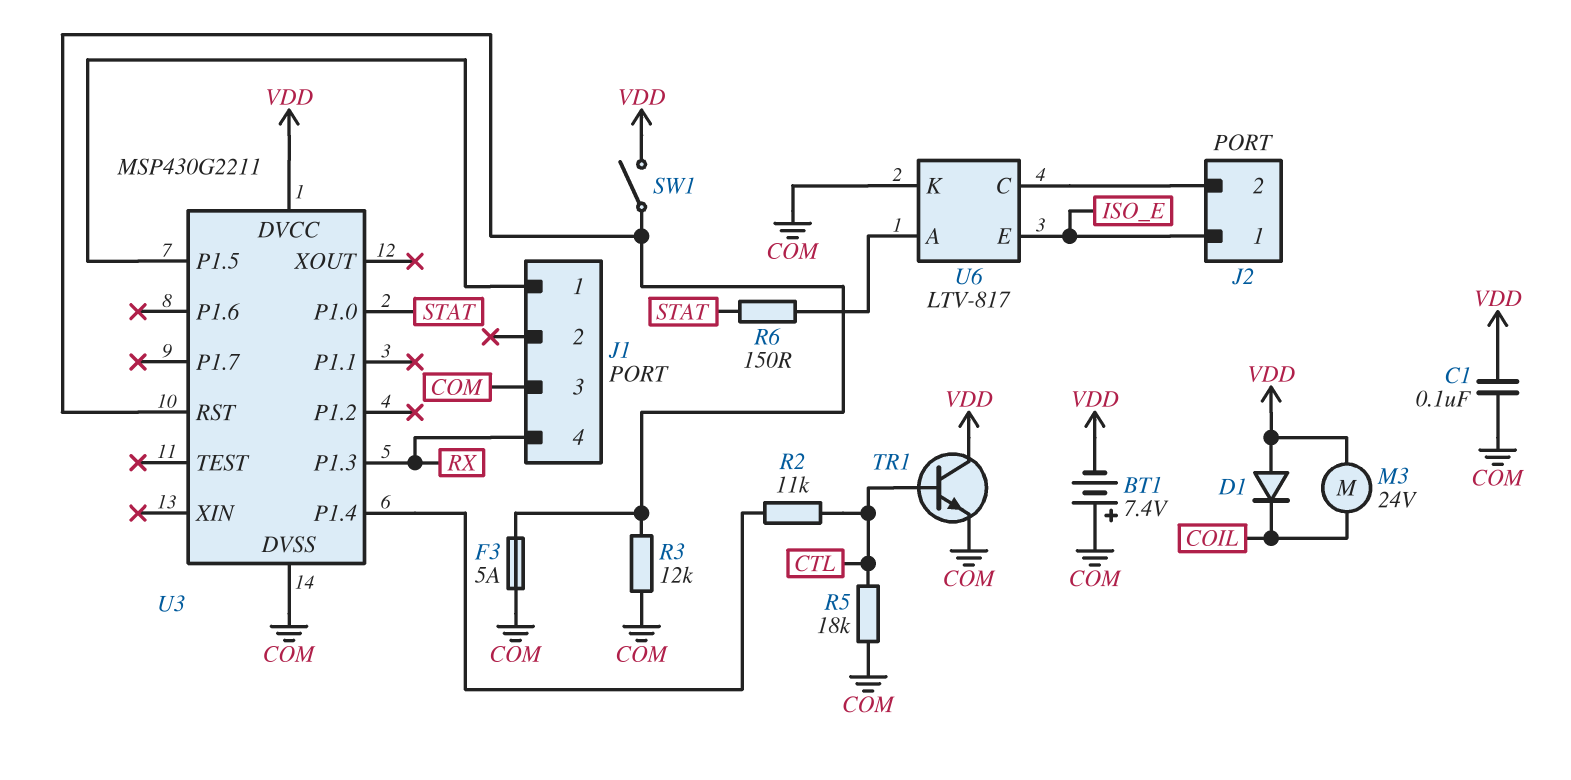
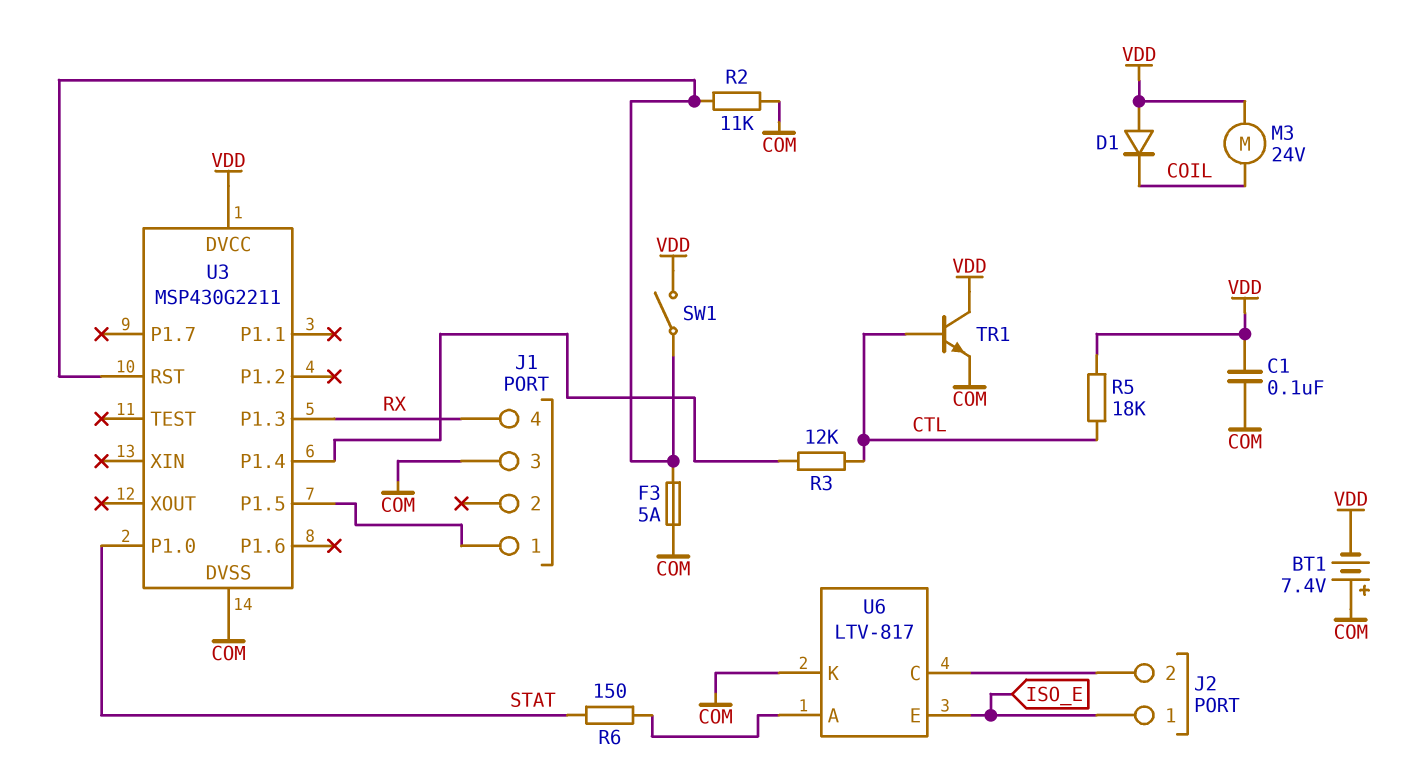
R2: 11k (CTL, U3/P1.4) -> 11k (COM, U3/RST)
R3: 12k (COM, U3/RST) -> 12k (CTL, U3/P1.4)
R5: 18k (COM, CTL) -> 18k (CTL, VDD)

